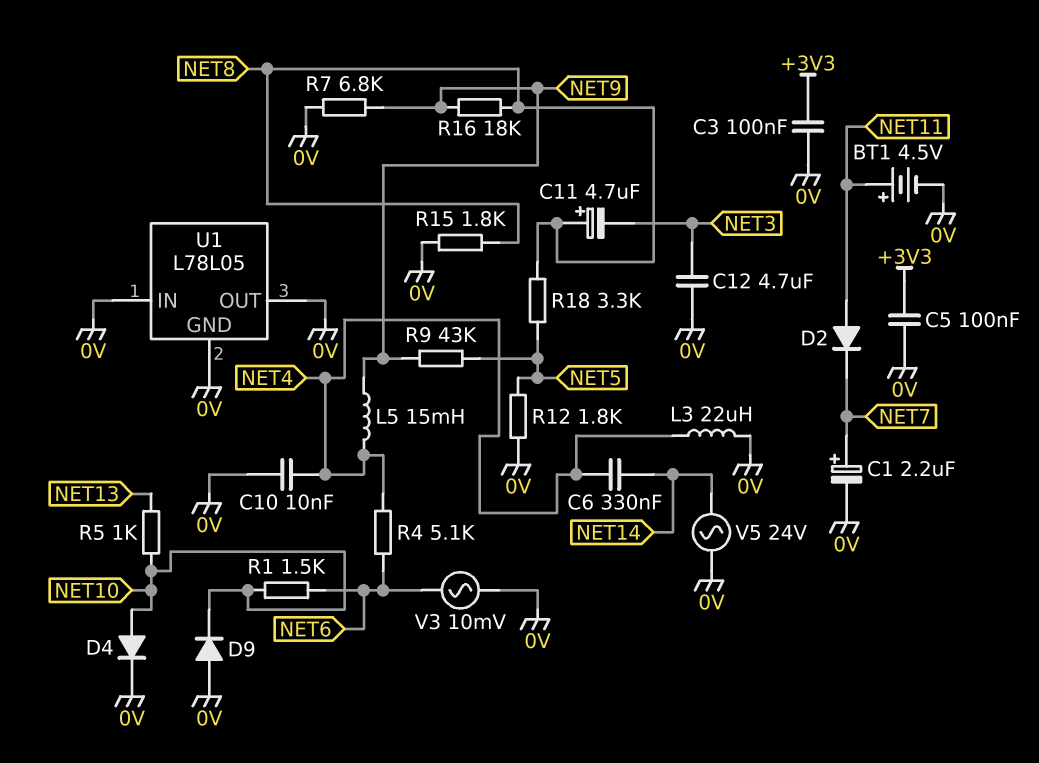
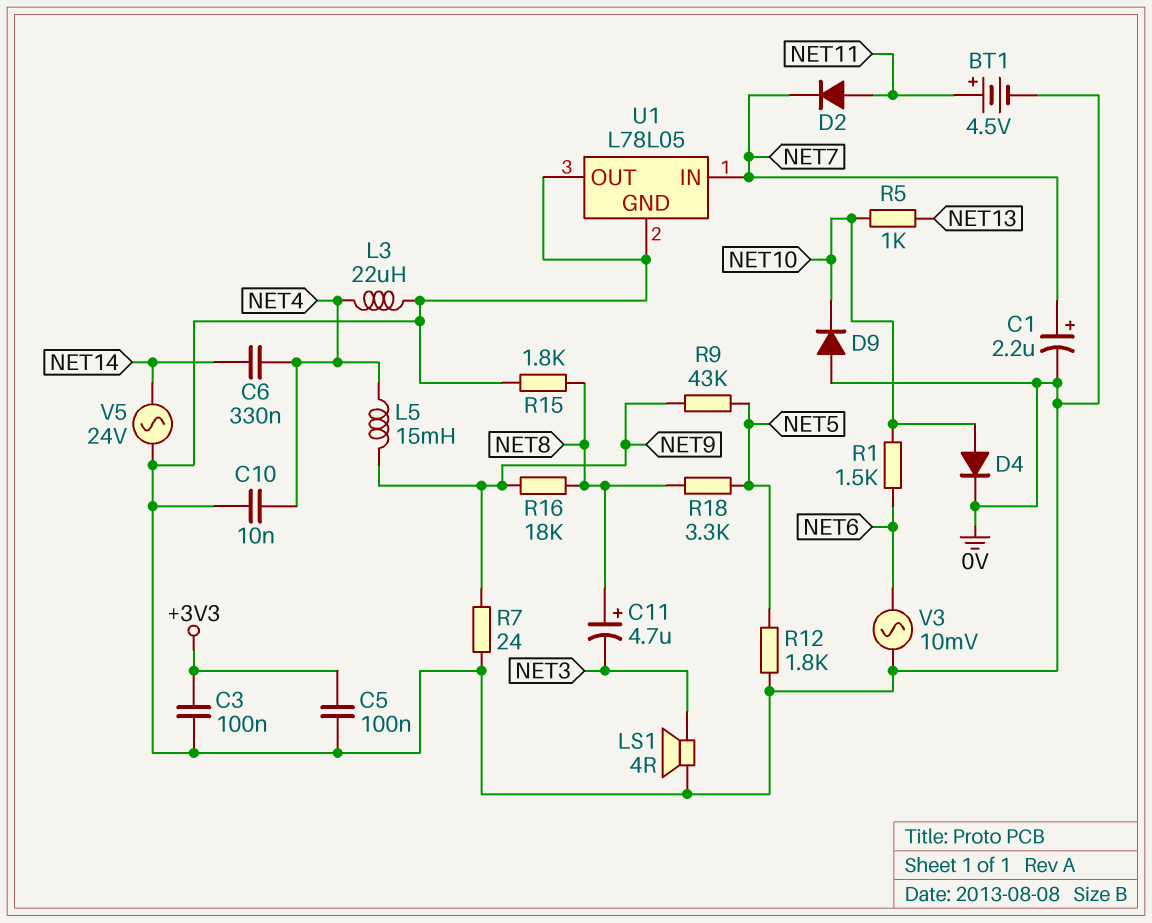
C12: 4.7uF (0V, NET3) -> none
LS1: none -> speaker 4R (0V, NET3)
R4: 5.1k (NET4, NET6) -> none
R7: 6.8k (0V, NET9) -> 24 (0V, NET9)
U1 pin IN: 0V -> NET7

